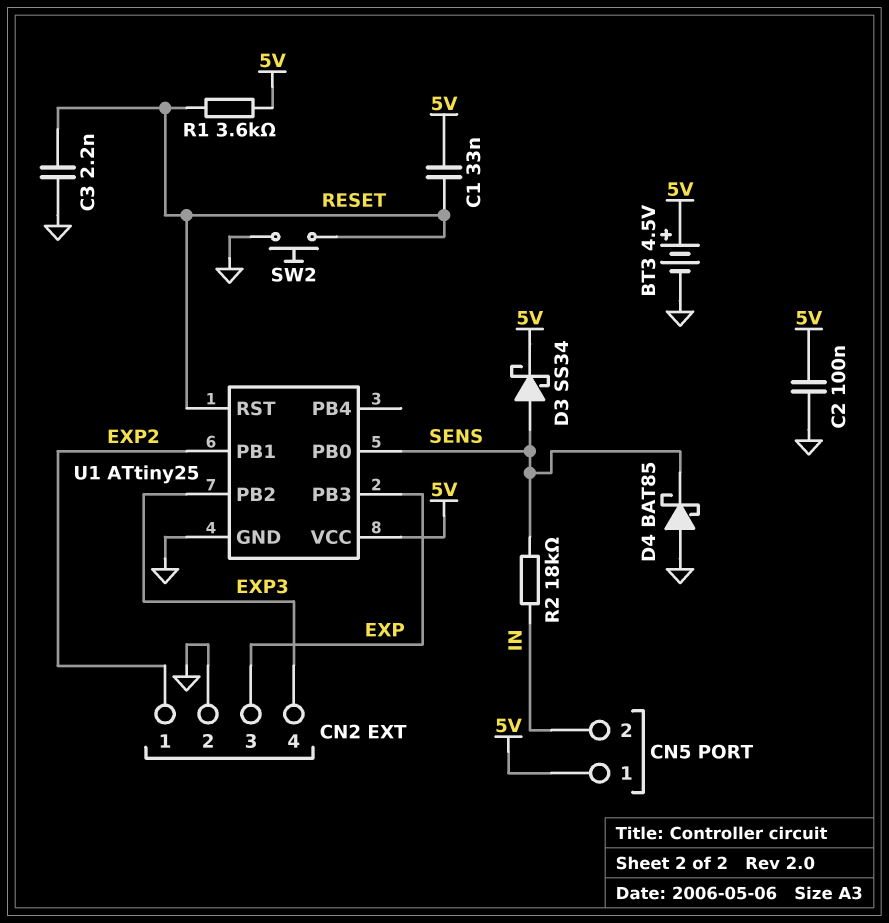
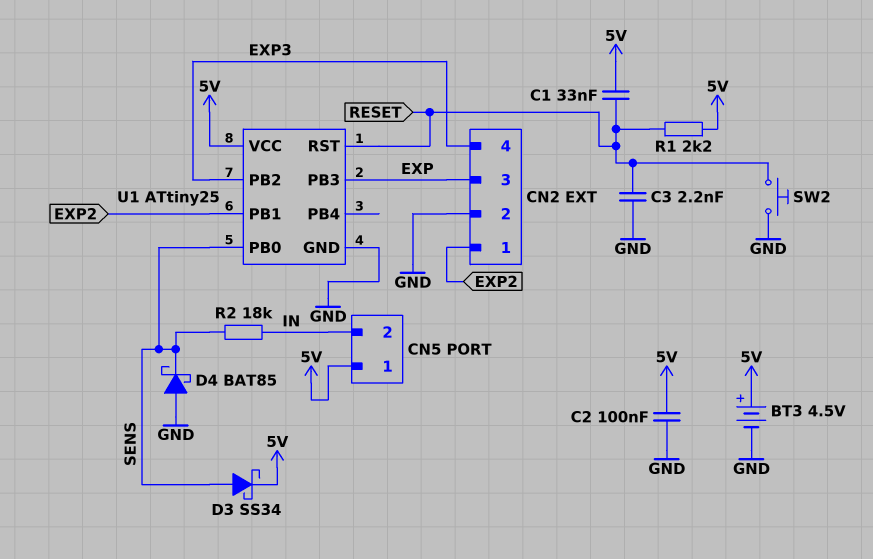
R1: 3.6k (5V, RESET) -> 2.2k (5V, RESET)

